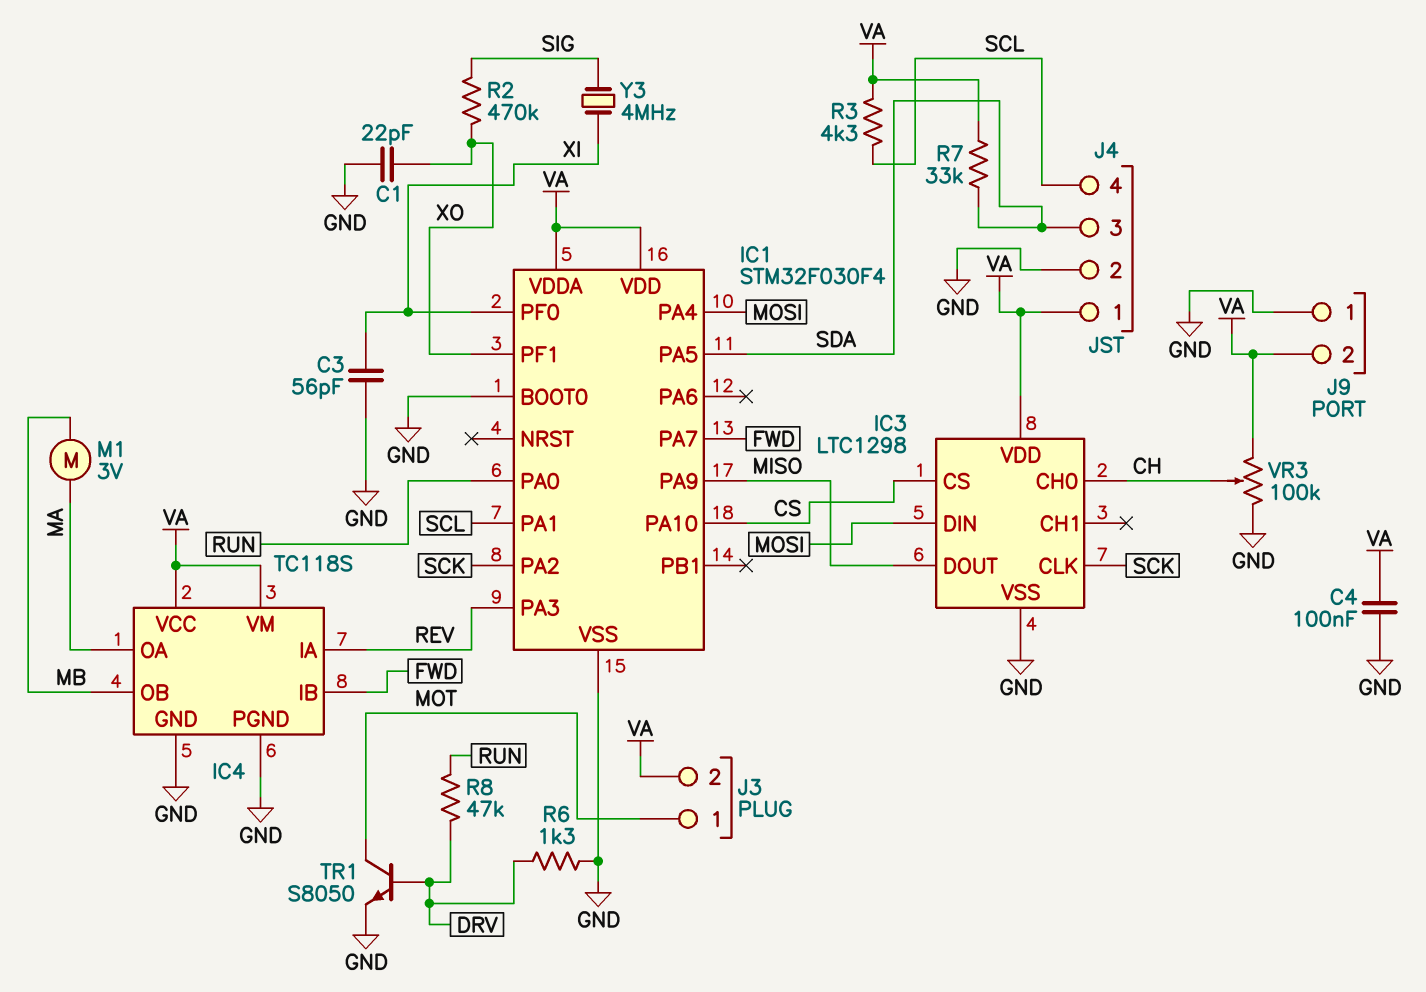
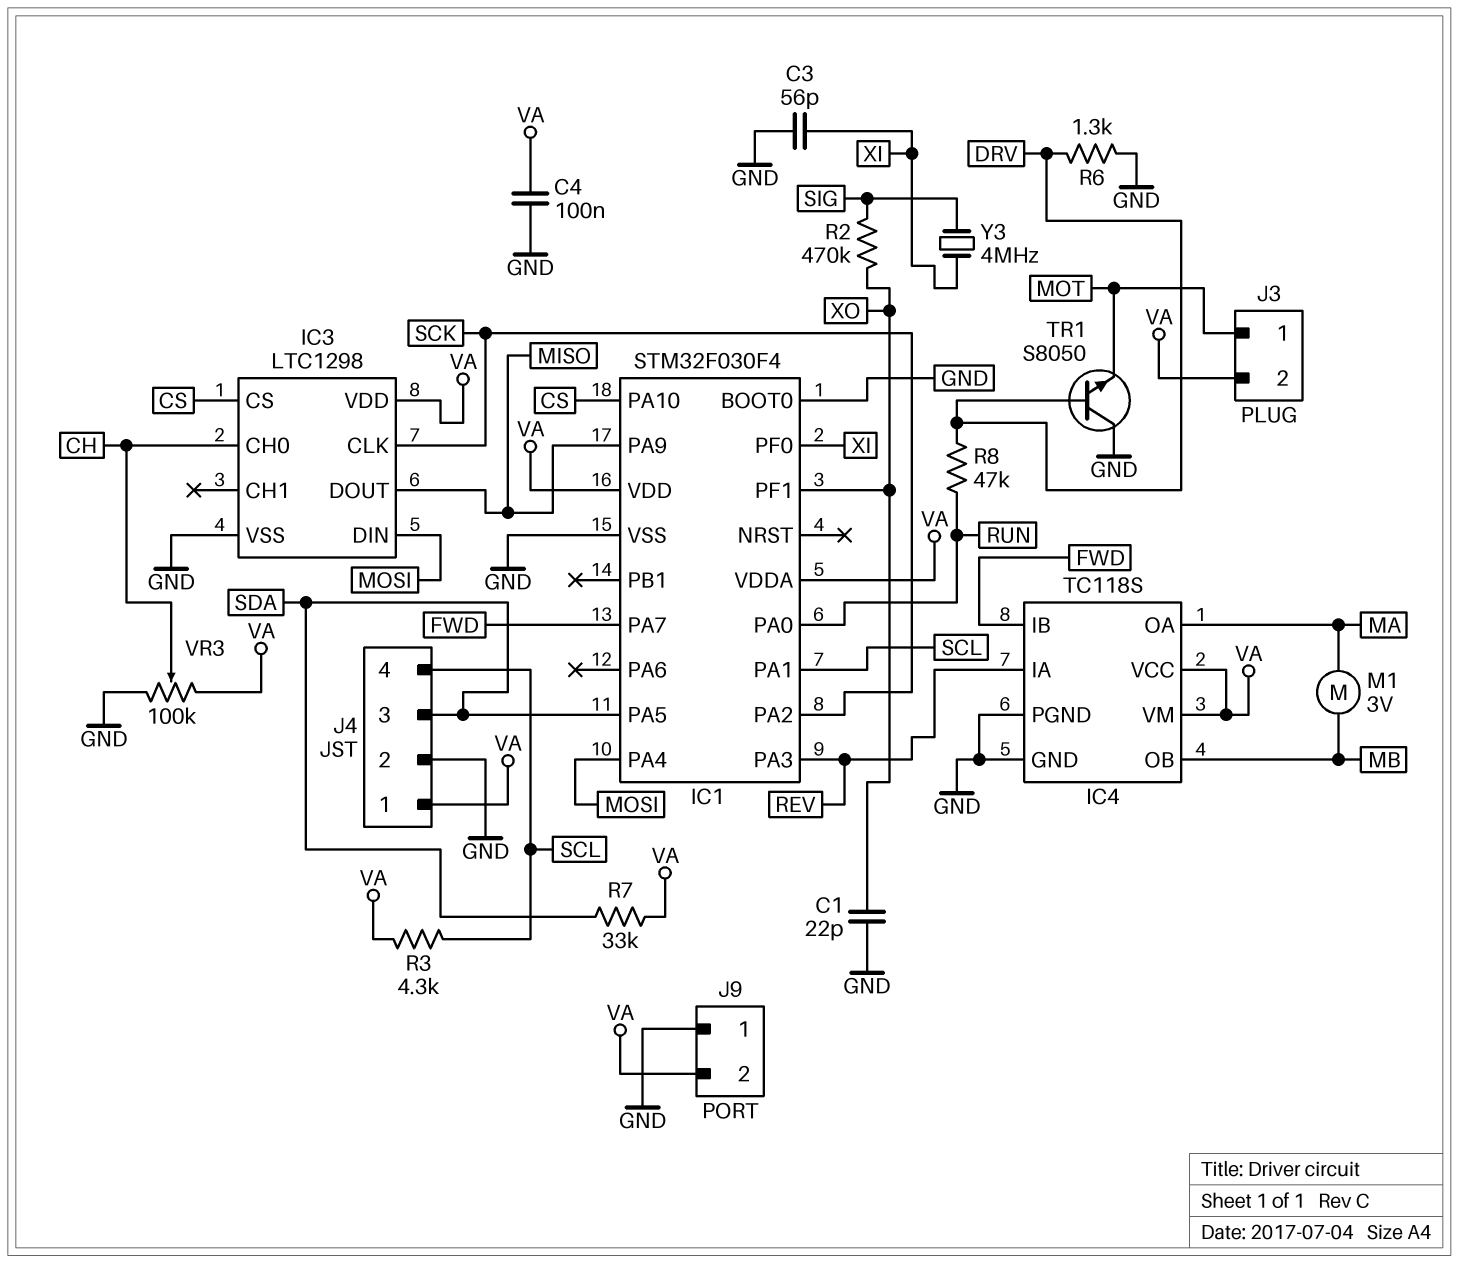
TR1: NPN S8050 (B DRV, C MOT, E GND) -> NPN S8050 (B DRV, C GND, E MOT)

